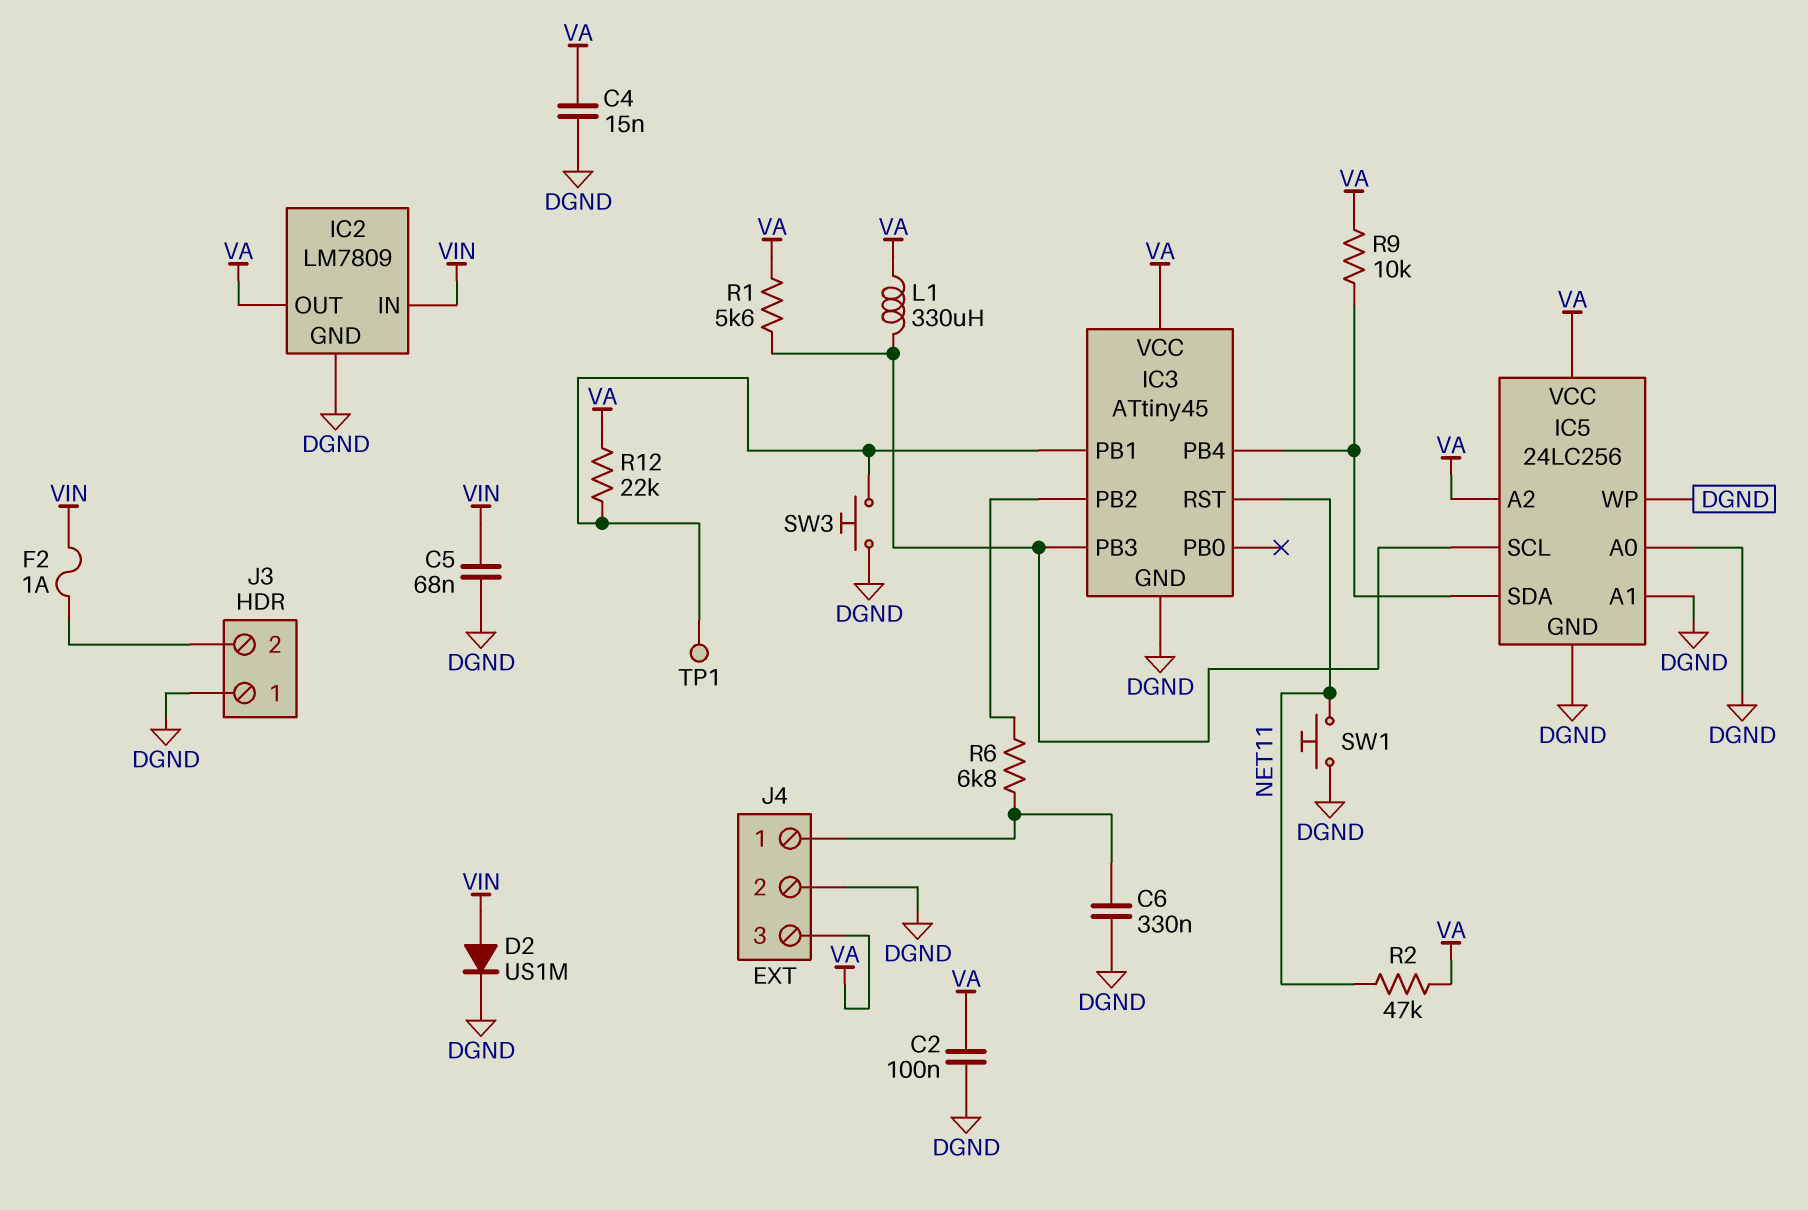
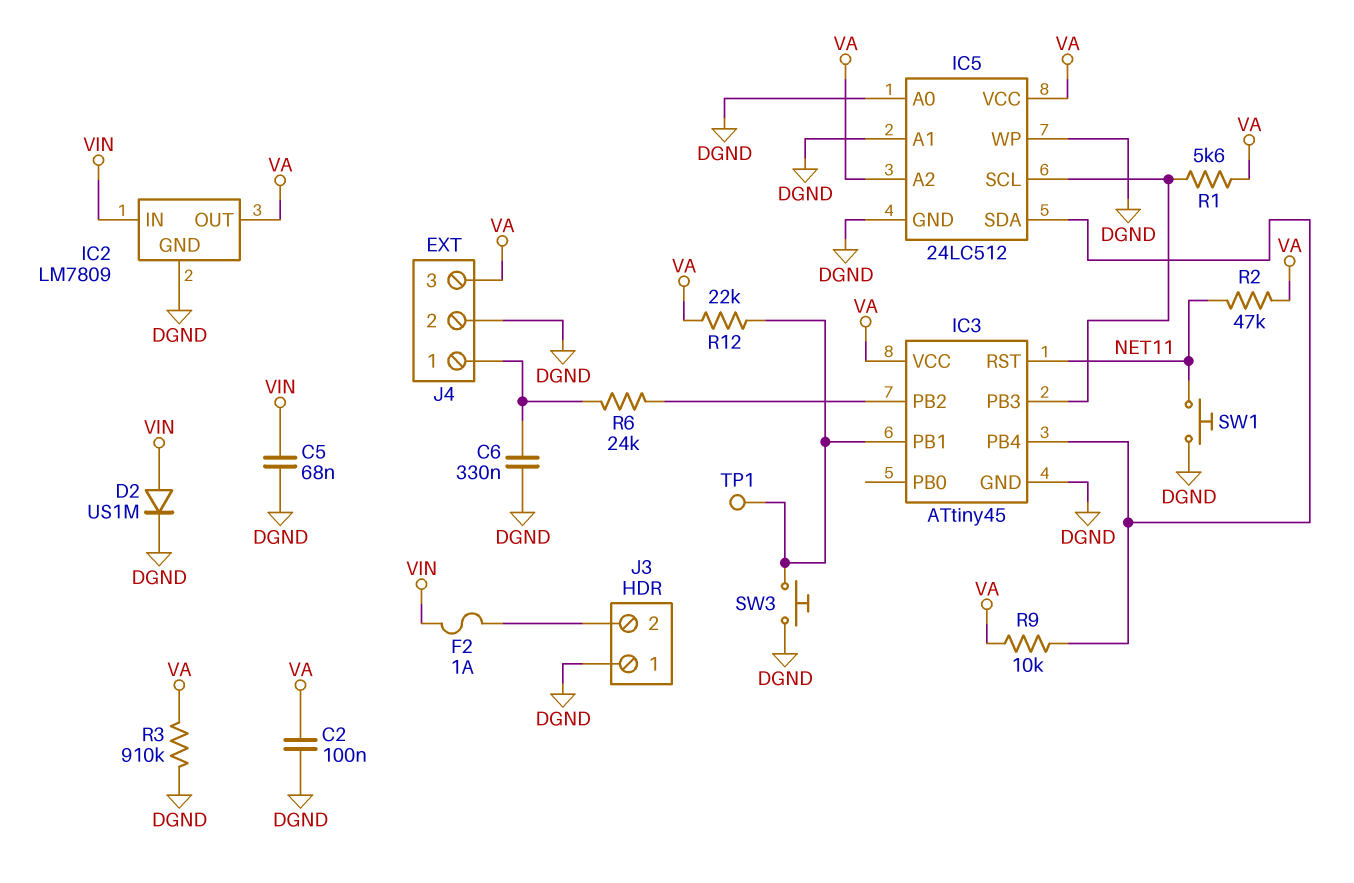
C4: 15nF (DGND, VA) -> none
IC5: 24LC256 -> 24LC512
L1: 330uH (IC3/PB3, VA) -> none
R3: none -> 910k (DGND, VA)
R6: 6.8k (IC3/PB2, J4/1) -> 24k (IC3/PB2, J4/1)

